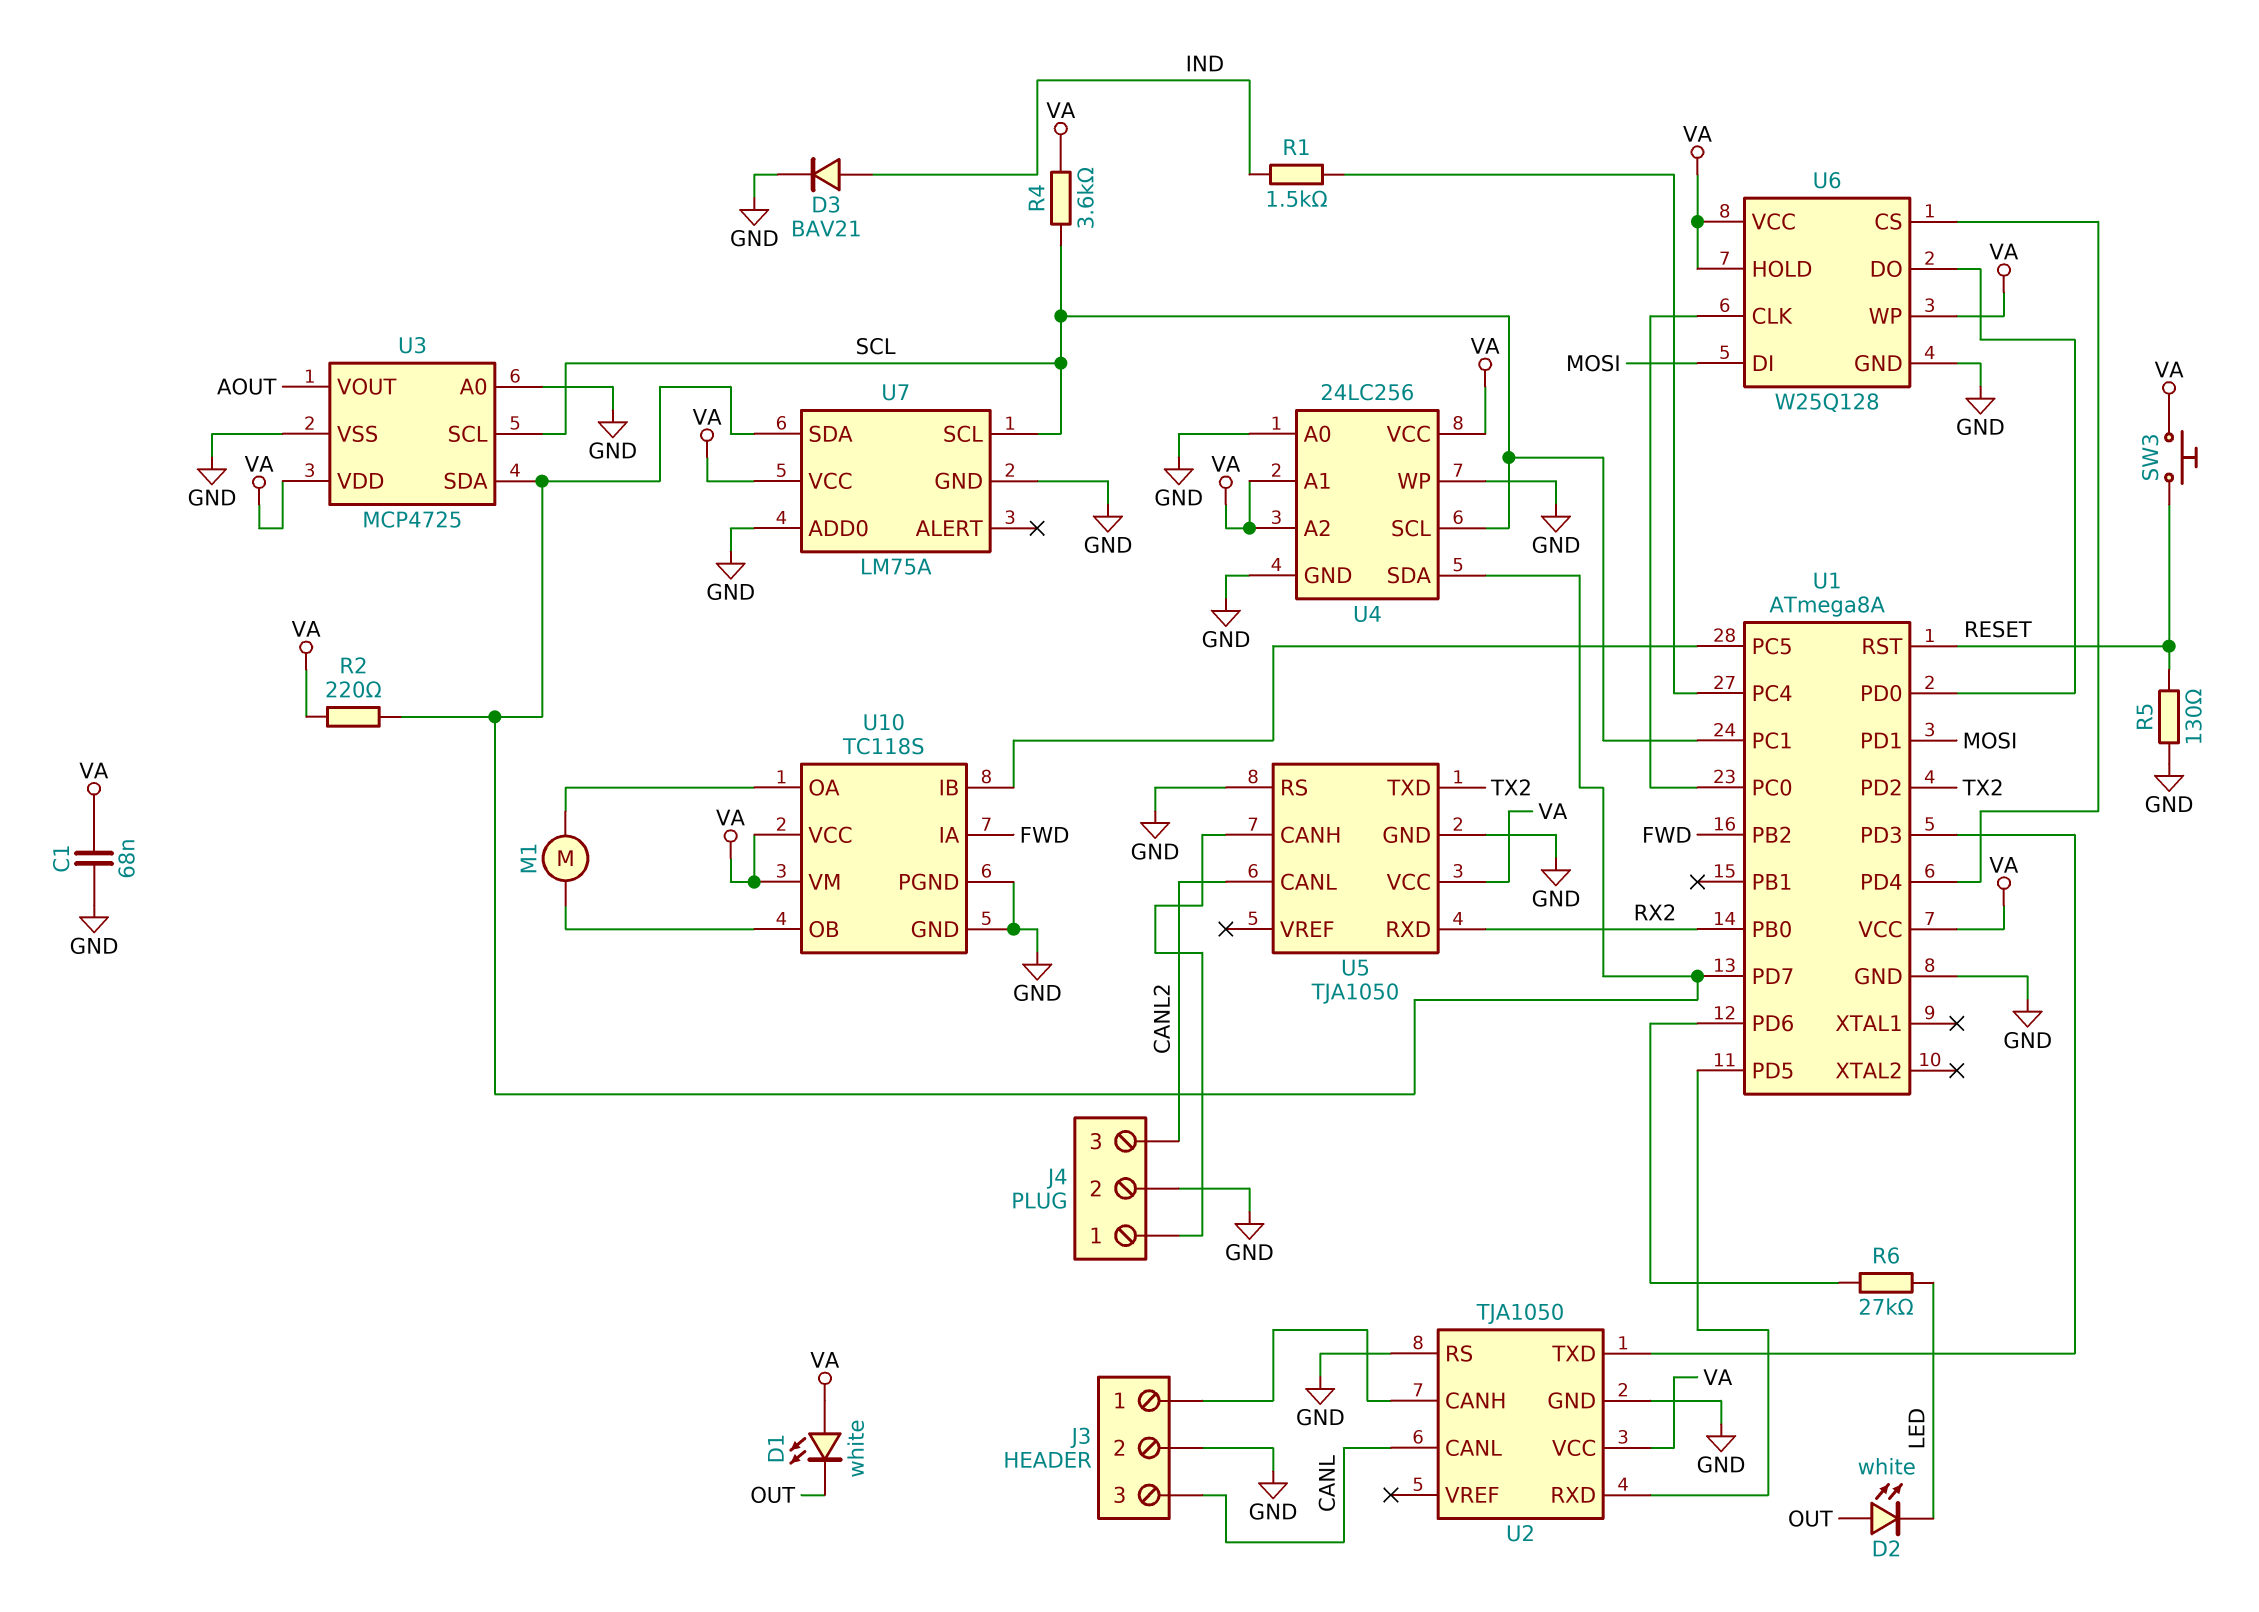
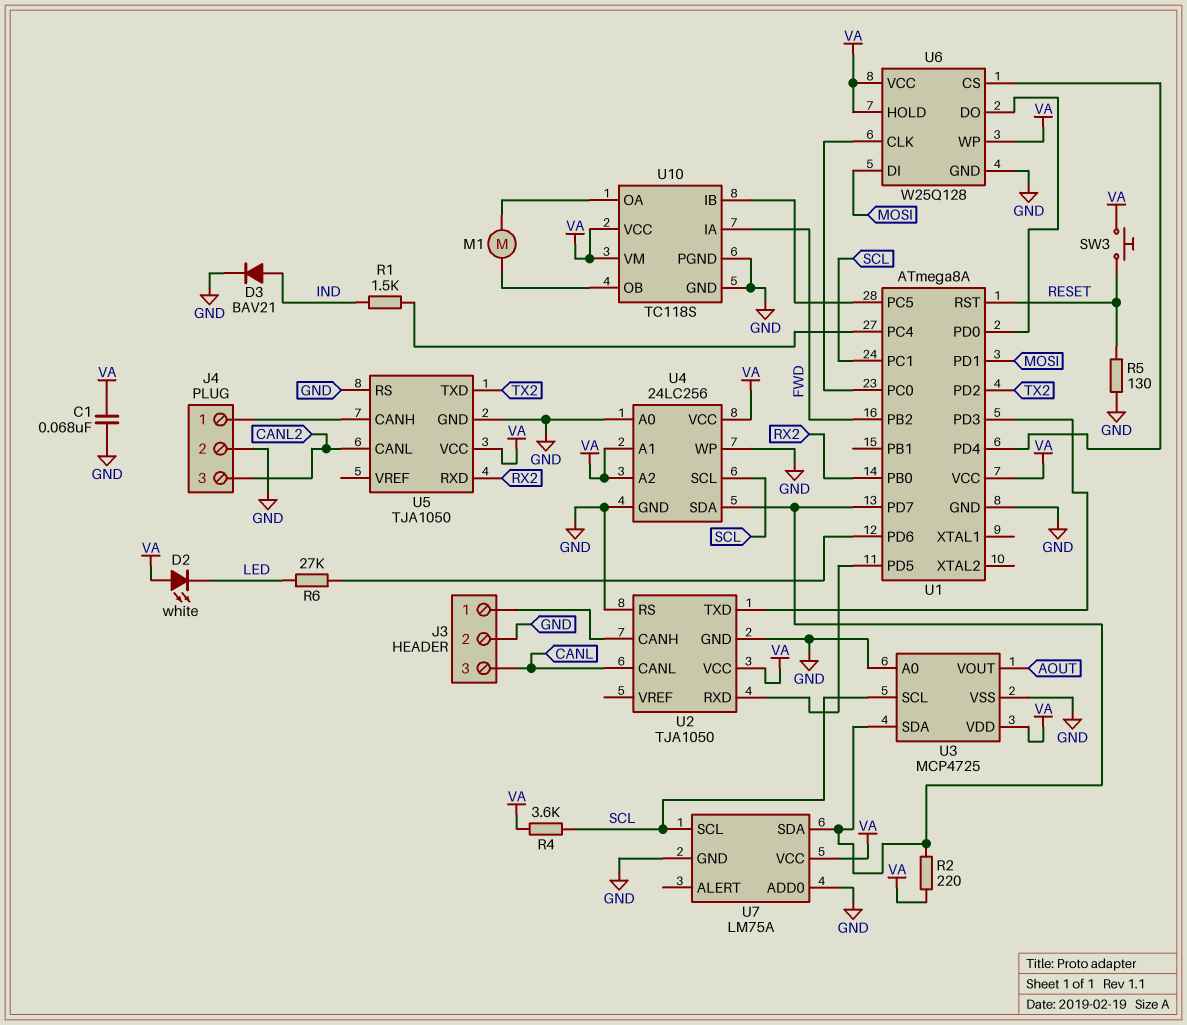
D1: LED white (A VA, K OUT) -> none
D2: LED white (A OUT, K LED) -> LED white (A VA, K LED)

